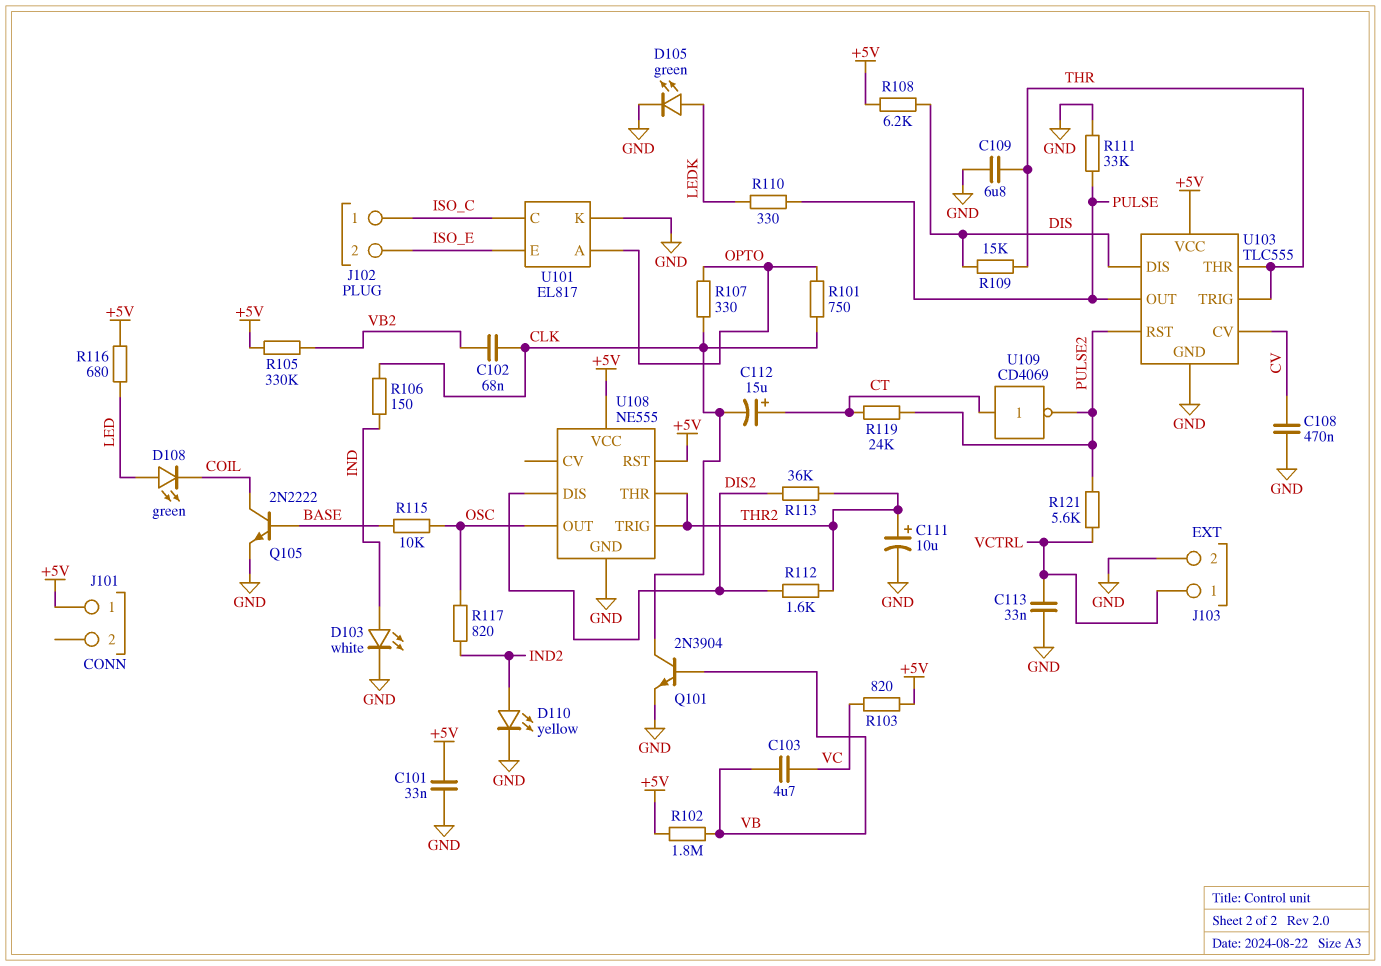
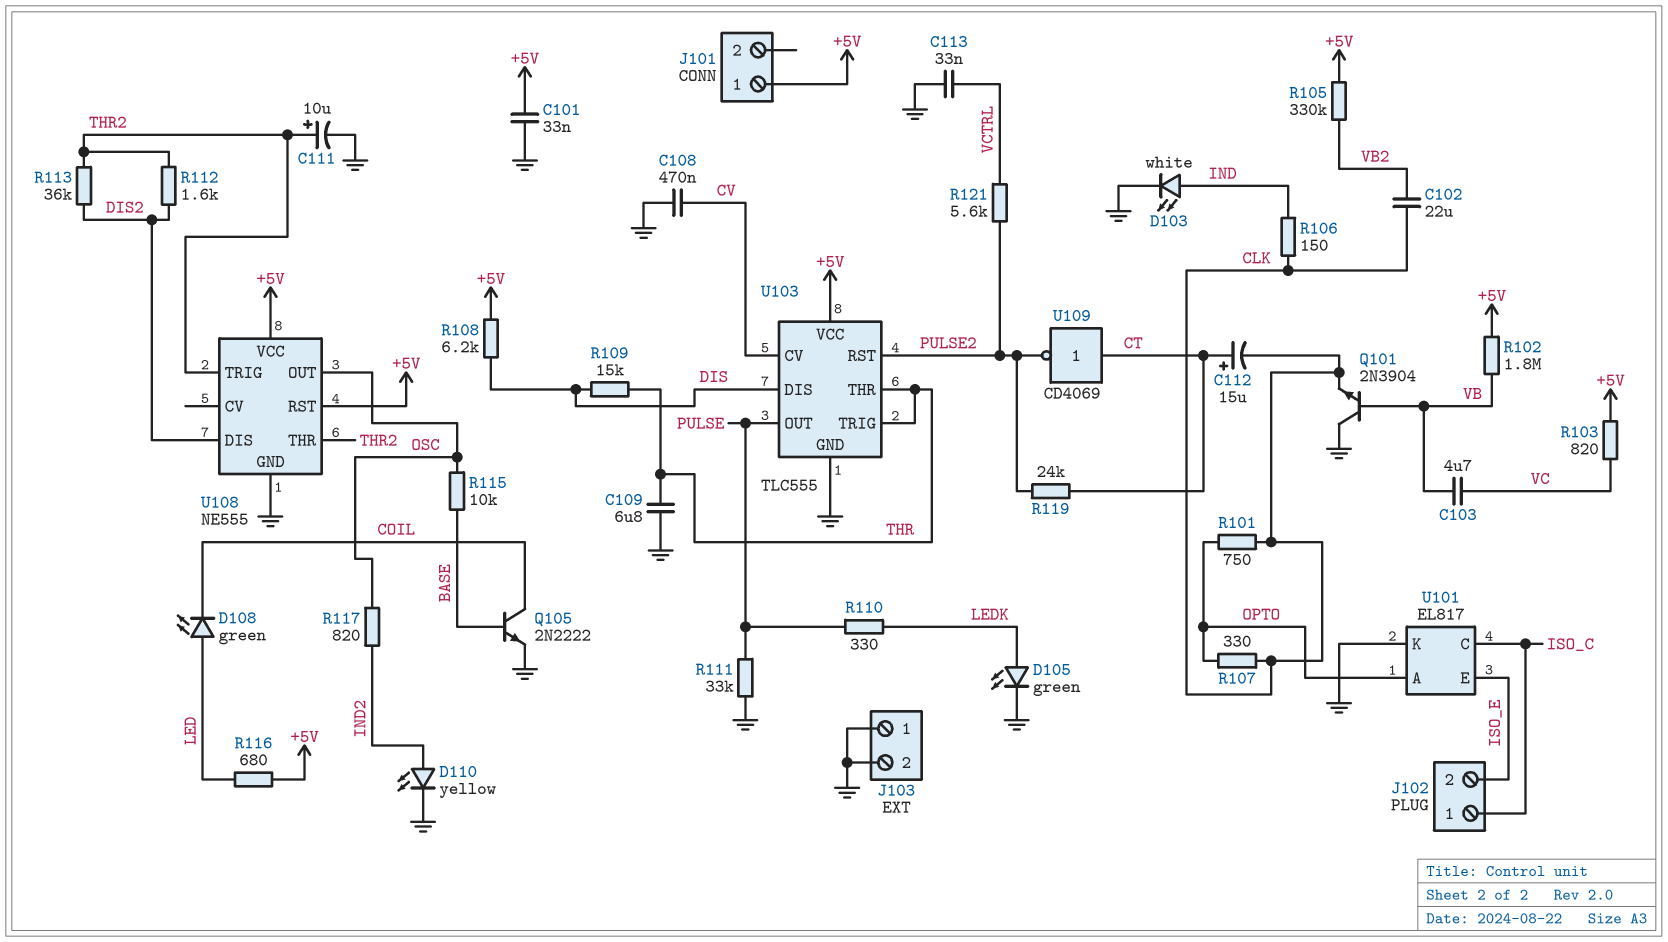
C102: 68nF (CLK, VB2) -> 22uF (CLK, VB2)
J103 pin 1: VCTRL -> GND
Q101: NPN 2N3904 (B VB, C CLK, E GND) -> NPN 2N3904 (B VB, C GND, E CLK)

